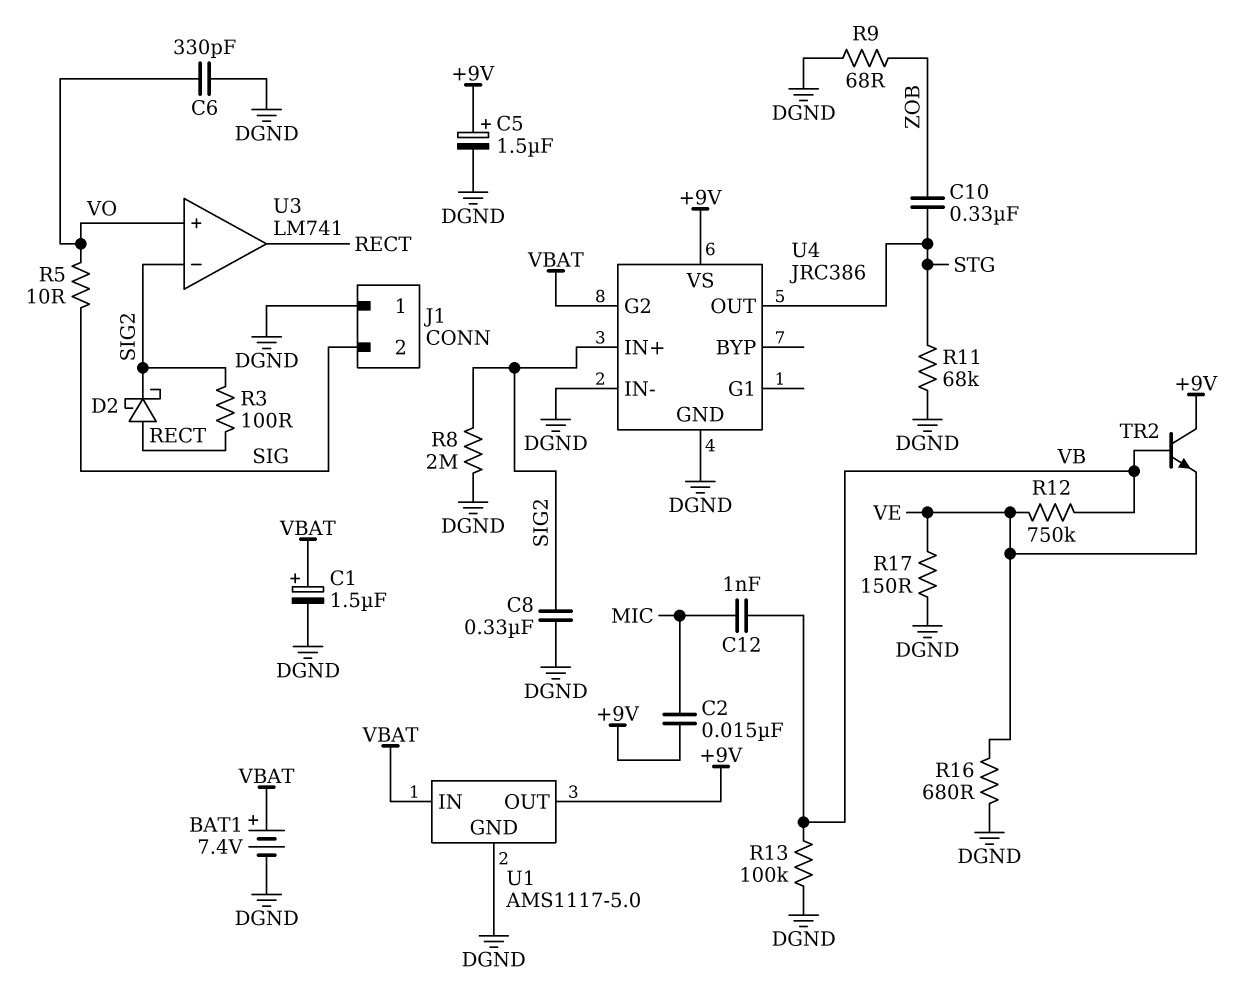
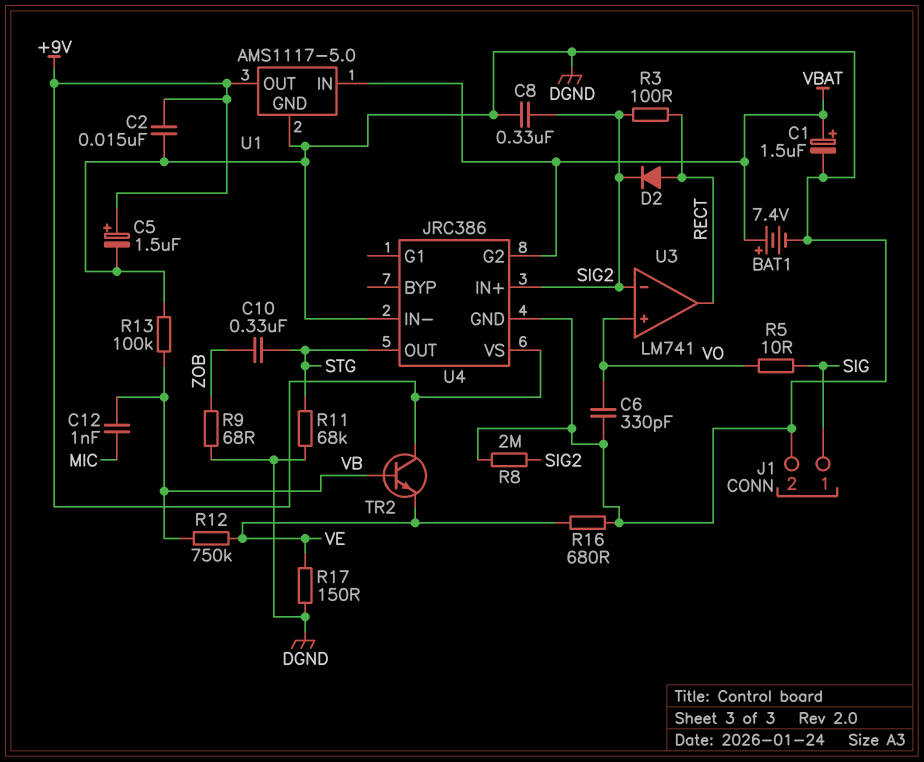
C2: 15nF (+9V, MIC) -> 15nF (+9V, DGND)
D2: schottky (A RECT, K SIG2) -> diode (A RECT, K SIG2)
J1 pin 1: DGND -> SIG
J1 pin 2: SIG -> DGND

